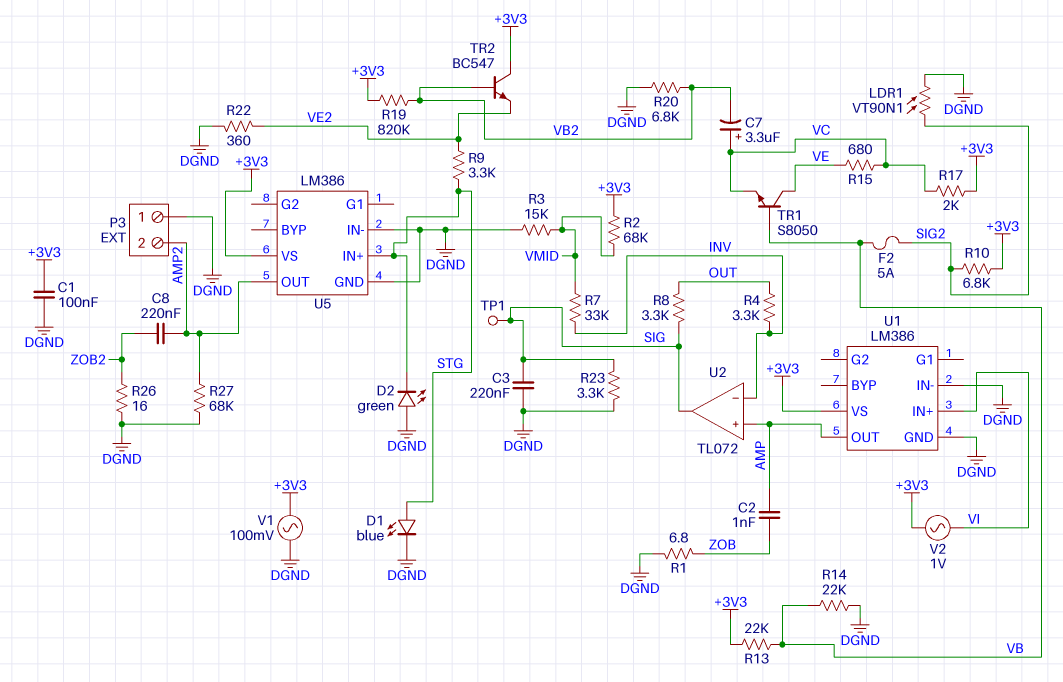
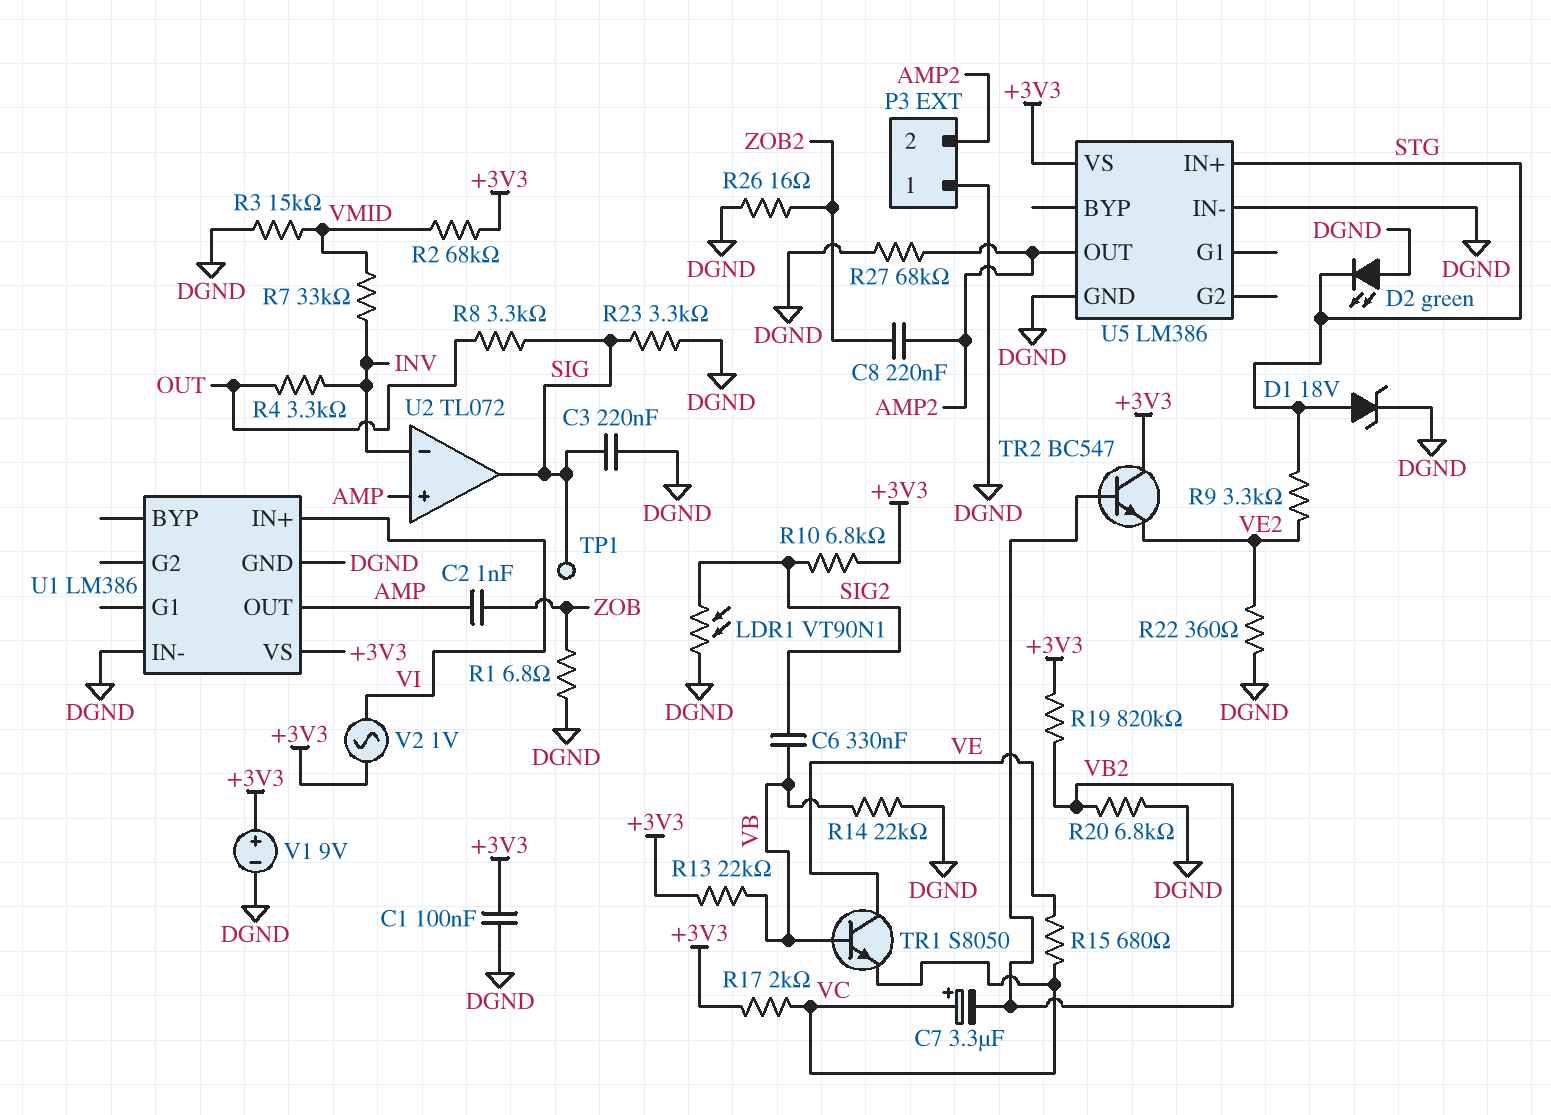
C6: none -> 330nF (SIG2, VB)
D1: LED blue (A STG, K DGND) -> zener 18V (A STG, K DGND)
F2: 5A (SIG2, VB) -> none
V1: AC 100mV (+3V3, DGND) -> 9V (plus +3V3, minus DGND)

